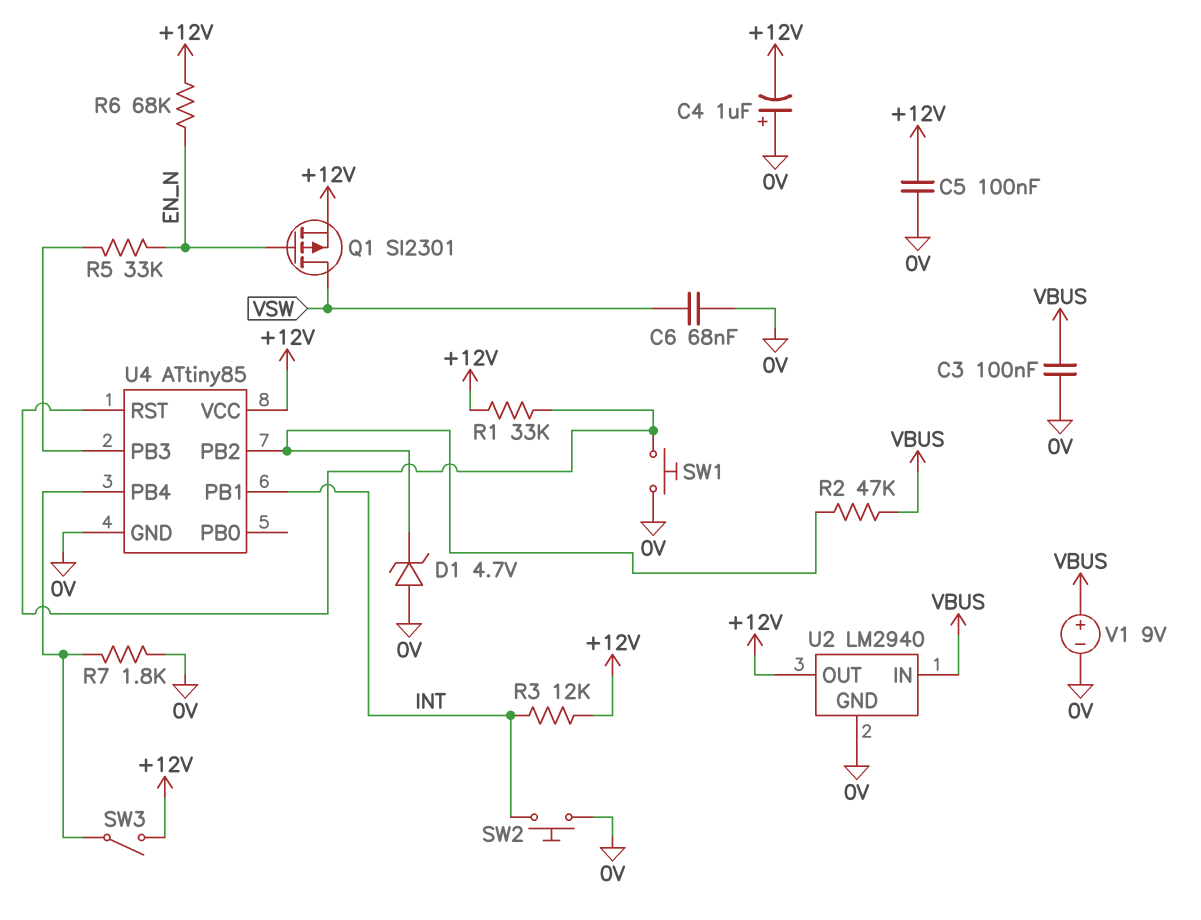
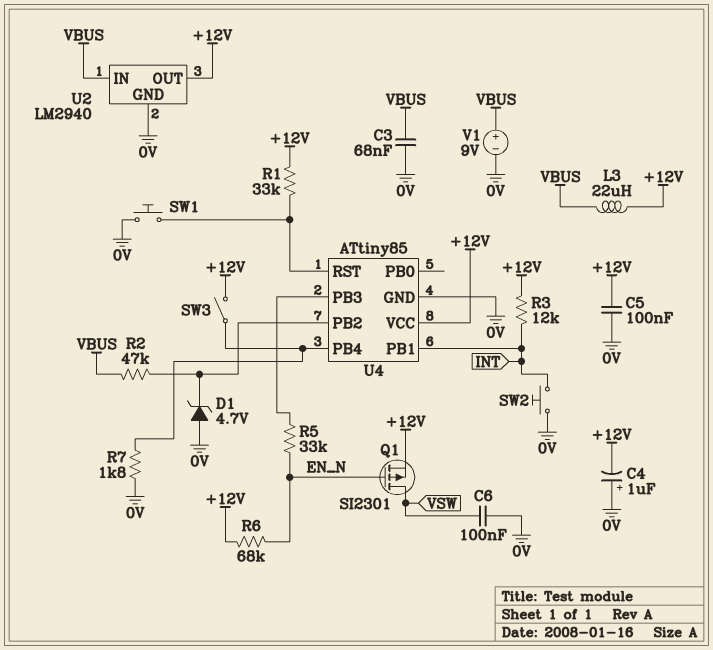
C3: 100nF (0V, VBUS) -> 68nF (0V, VBUS)
C6: 68nF (0V, VSW) -> 100nF (0V, VSW)
L3: none -> 22uH (+12V, VBUS)

